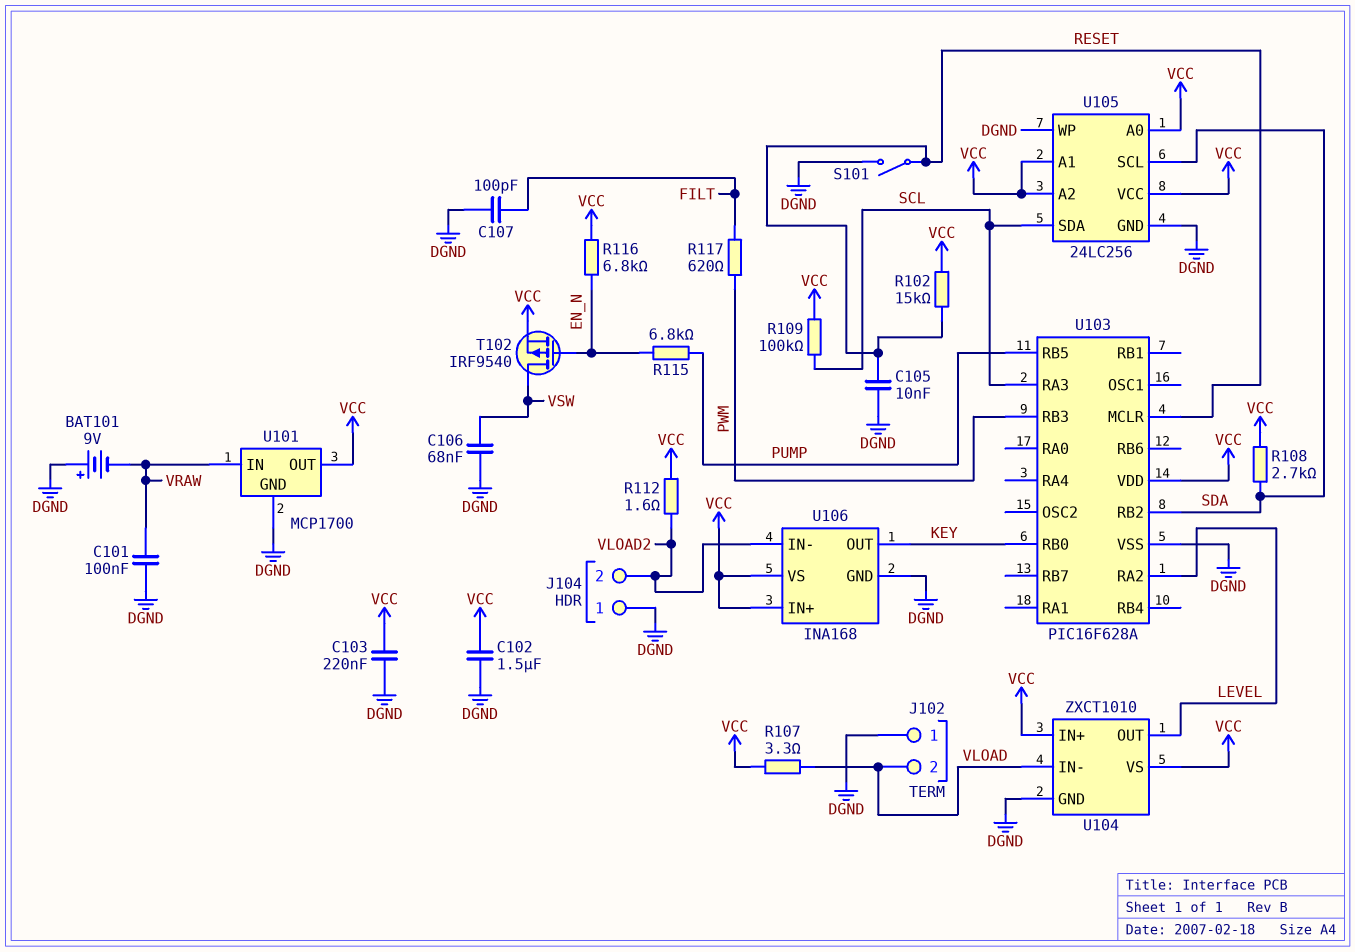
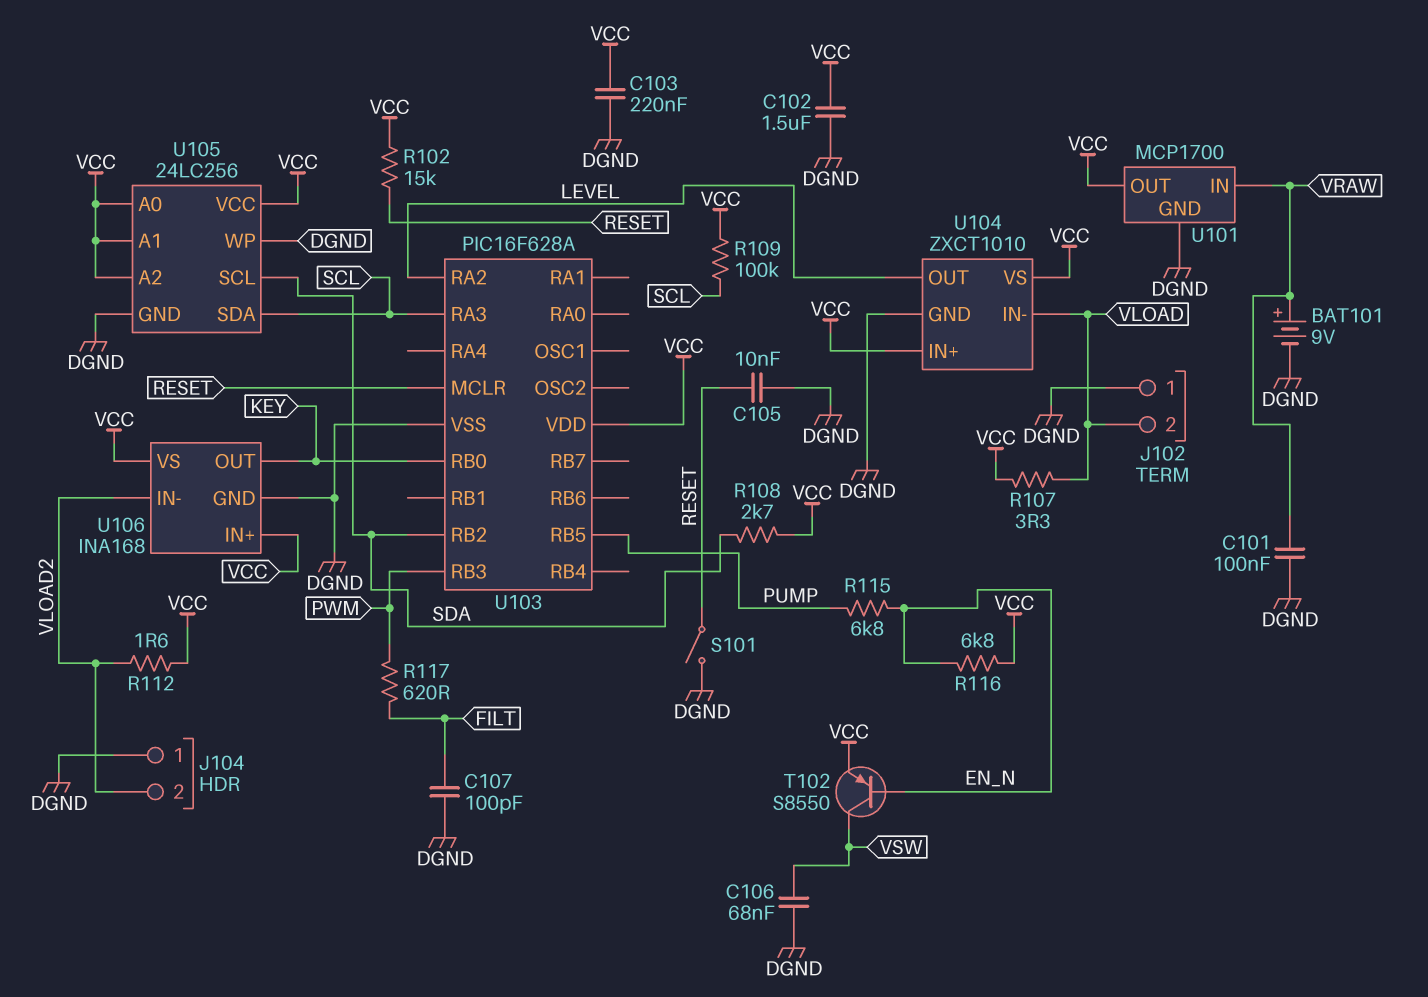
BAT101: 9V (plus DGND, minus VRAW) -> 9V (plus VRAW, minus DGND)
T102: PMOS IRF9540 (G EN_N, D VSW, S VCC) -> PNP S8550 (B EN_N, C VSW, E VCC)

